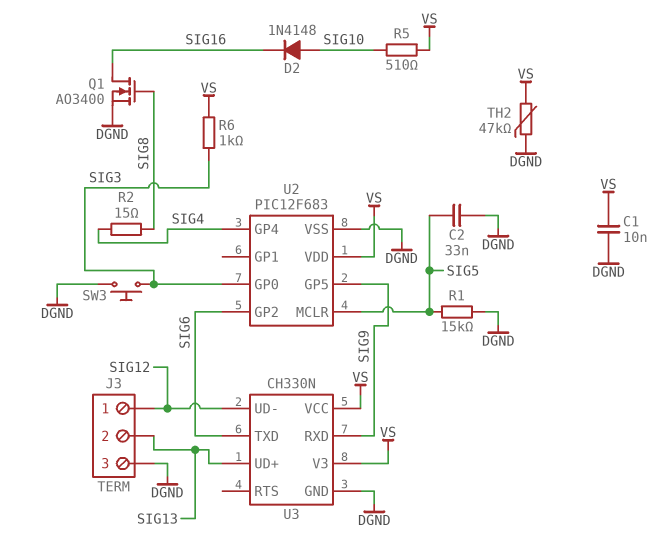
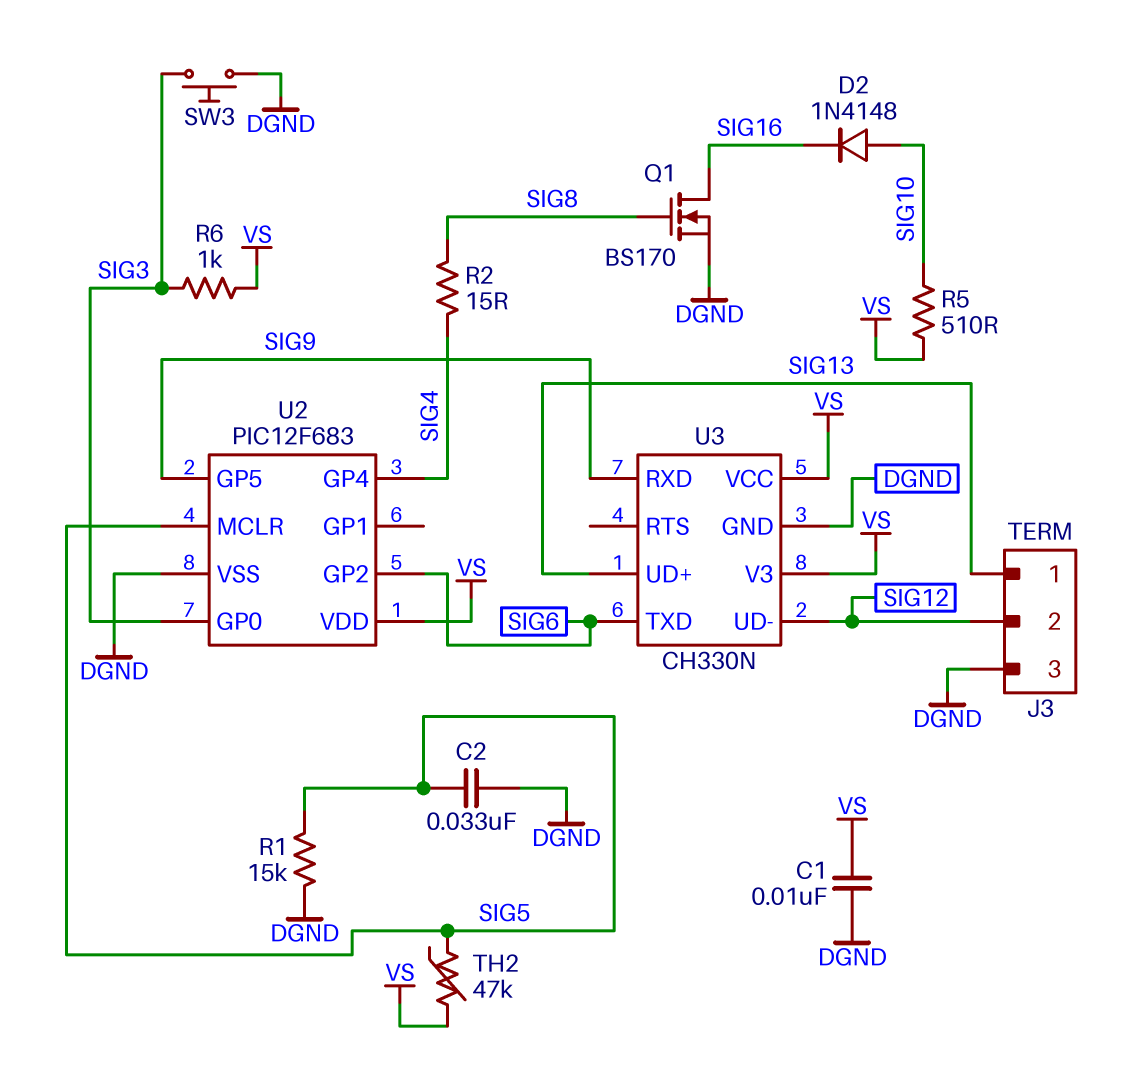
J3 pin 1: SIG12 -> SIG13
J3 pin 2: SIG13 -> SIG12
Q1: NMOS AO3400 (G SIG8, D SIG16, S DGND) -> NMOS BS170 (G SIG8, D SIG16, S DGND)
TH2: 47k (DGND, VS) -> 47k (SIG5, VS)

